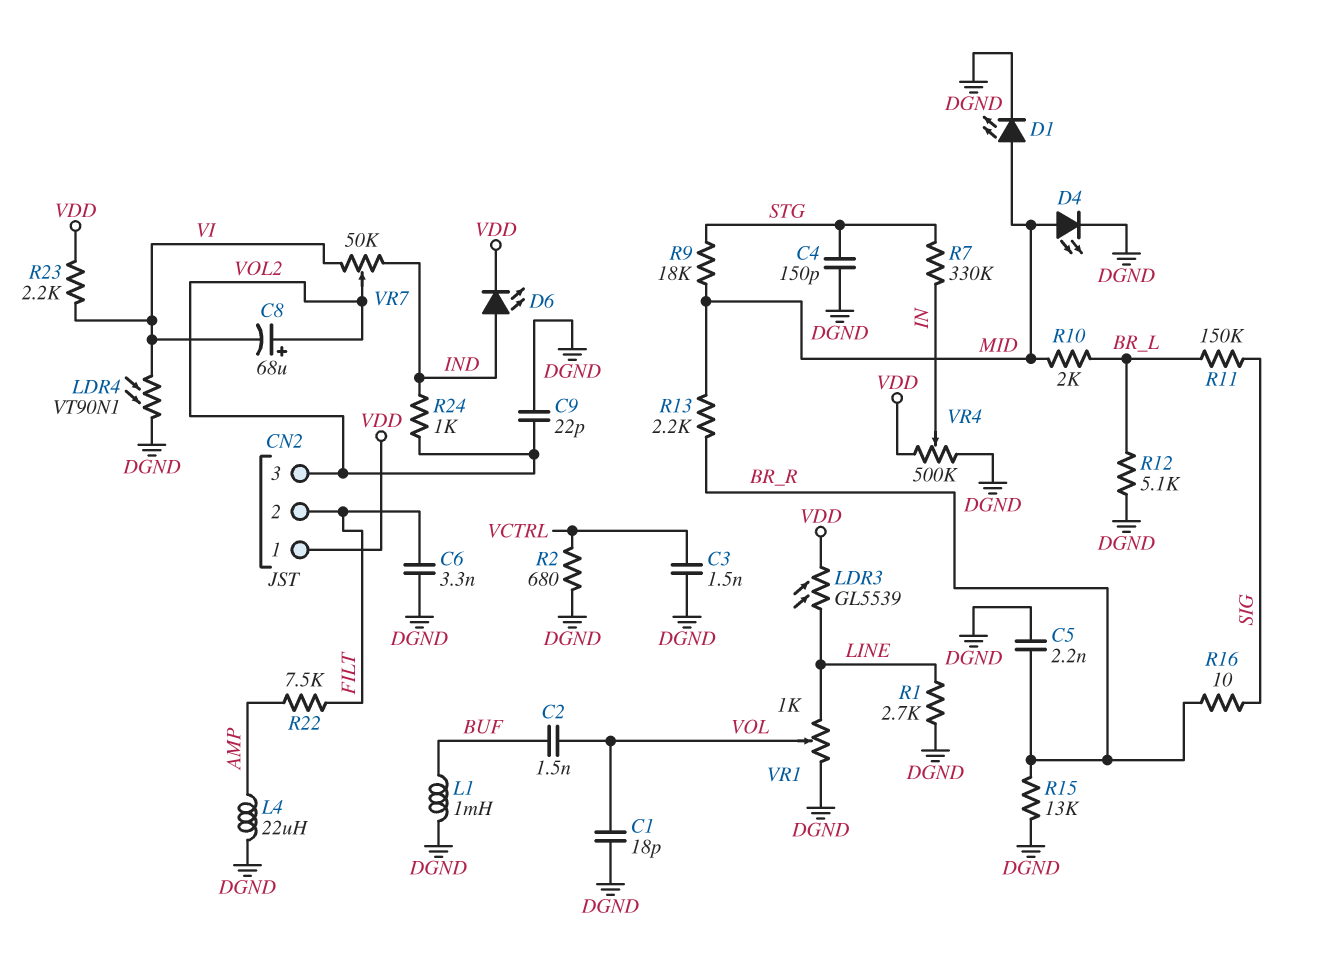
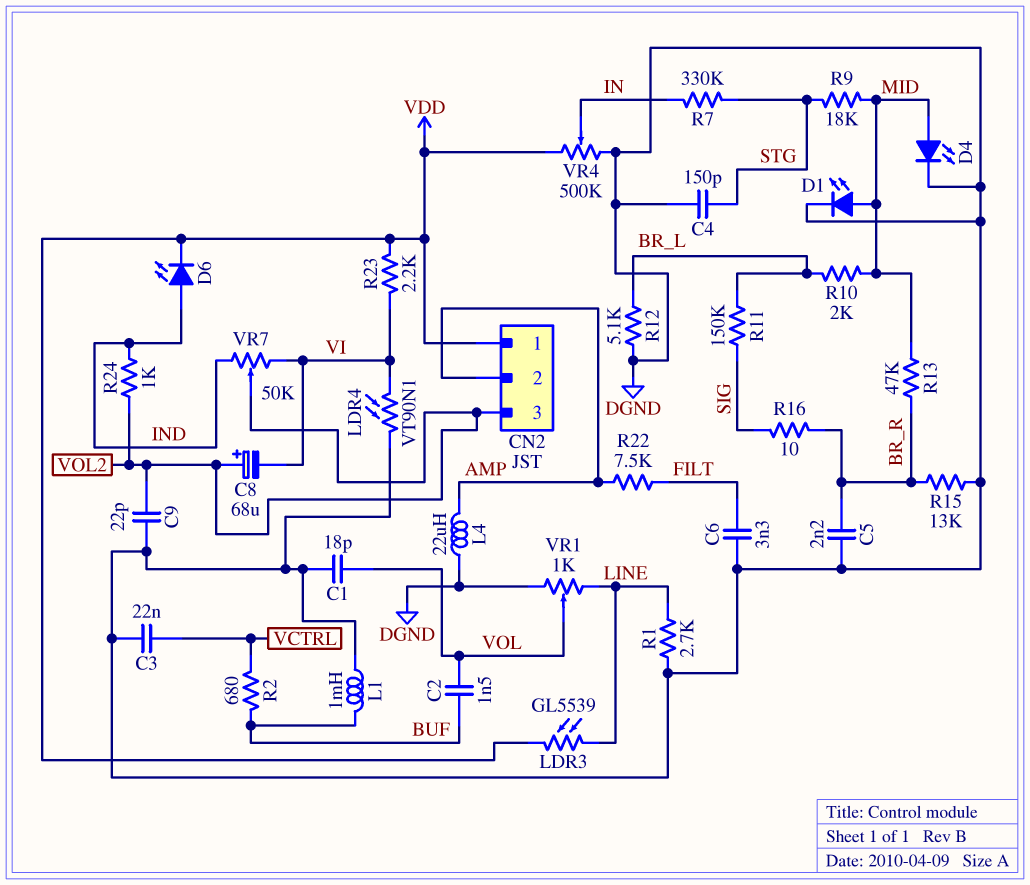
C3: 1.5nF (DGND, VCTRL) -> 22nF (DGND, VCTRL)
CN2 pin 2: FILT -> AMP
R2: 680 (DGND, VCTRL) -> 680 (BUF, VCTRL)
R13: 2.2k (BR_R, MID) -> 47k (BR_R, MID)

